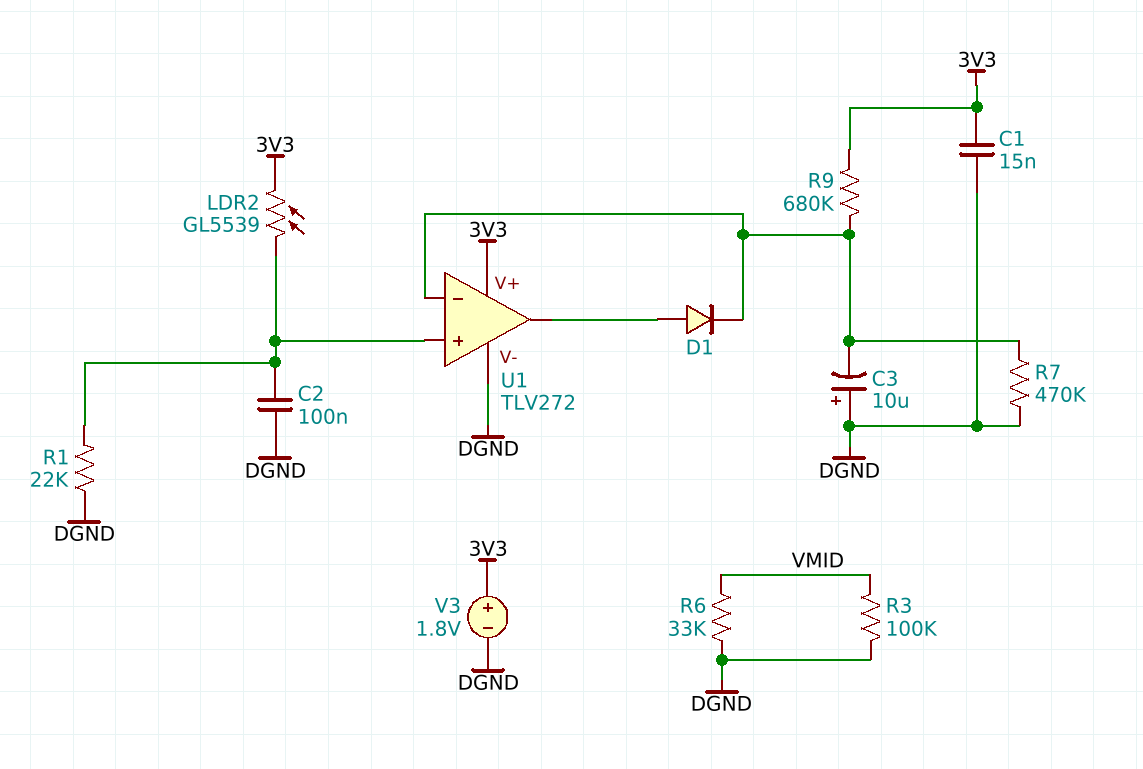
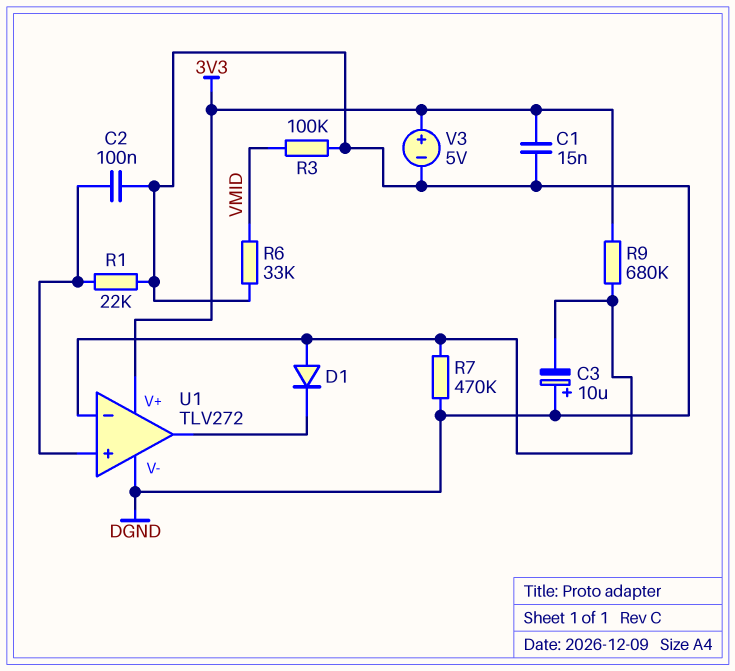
D1: diode (A U1/out, K U1/in-) -> diode (A U1/in-, K U1/out)
LDR2: GL5539 (3V3, U1/in+) -> none
V3: 1.8V (plus 3V3, minus DGND) -> 5V (plus 3V3, minus DGND)

